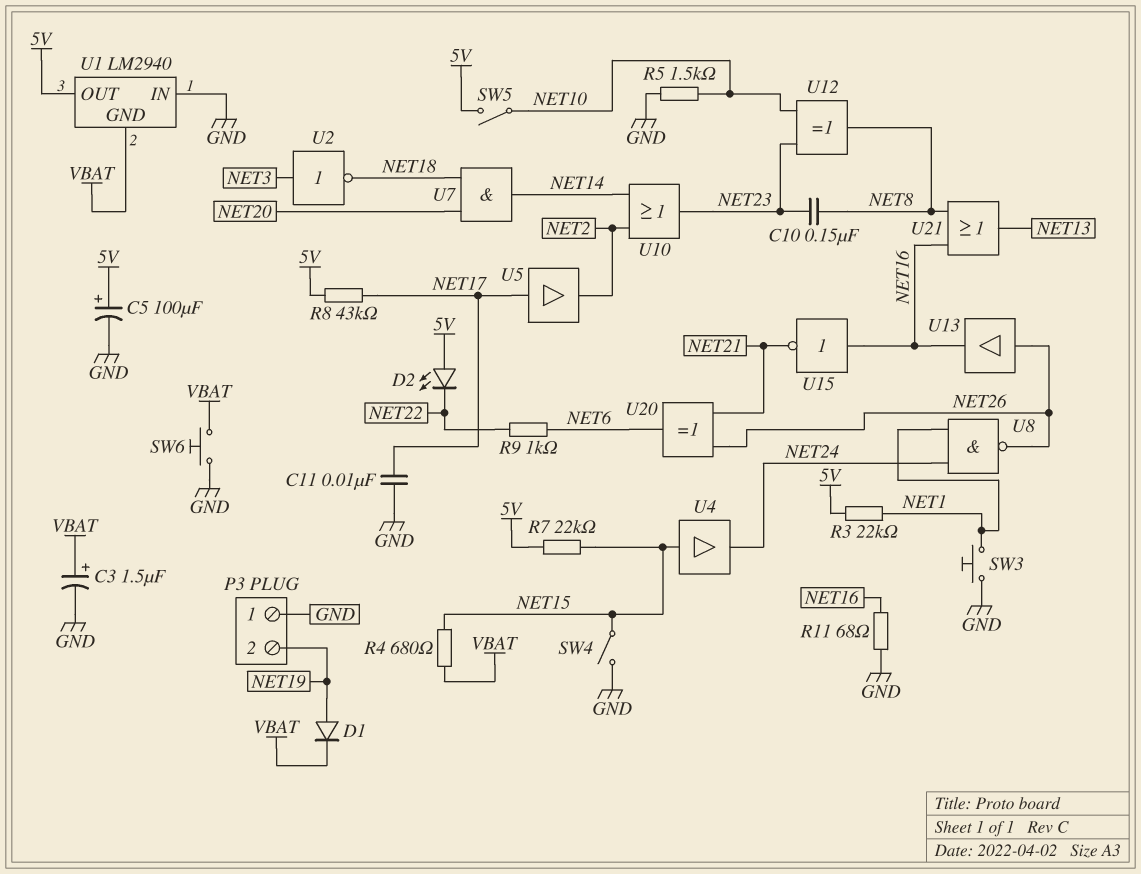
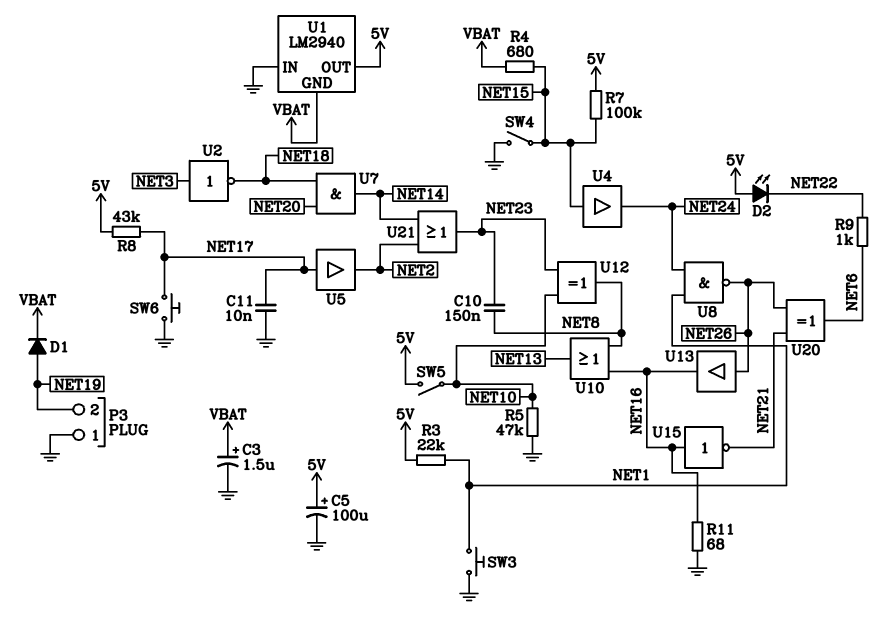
R5: 1.5k (GND, NET10) -> 47k (GND, NET10)
R7: 22k (5V, NET15) -> 100k (5V, NET15)
SW6: button (GND, VBAT) -> button (GND, NET17)
U10: OR (in NET2, in NET14, out NET23) -> OR (in NET8, in NET16, out NET13)
U21: OR (in NET8, in NET16, out NET13) -> OR (in NET2, in NET14, out NET23)

